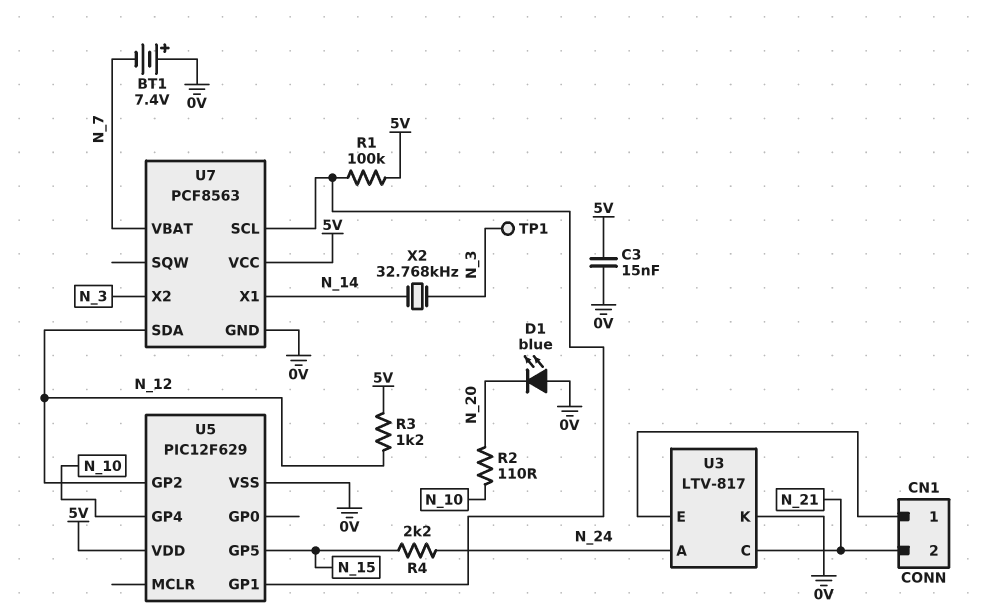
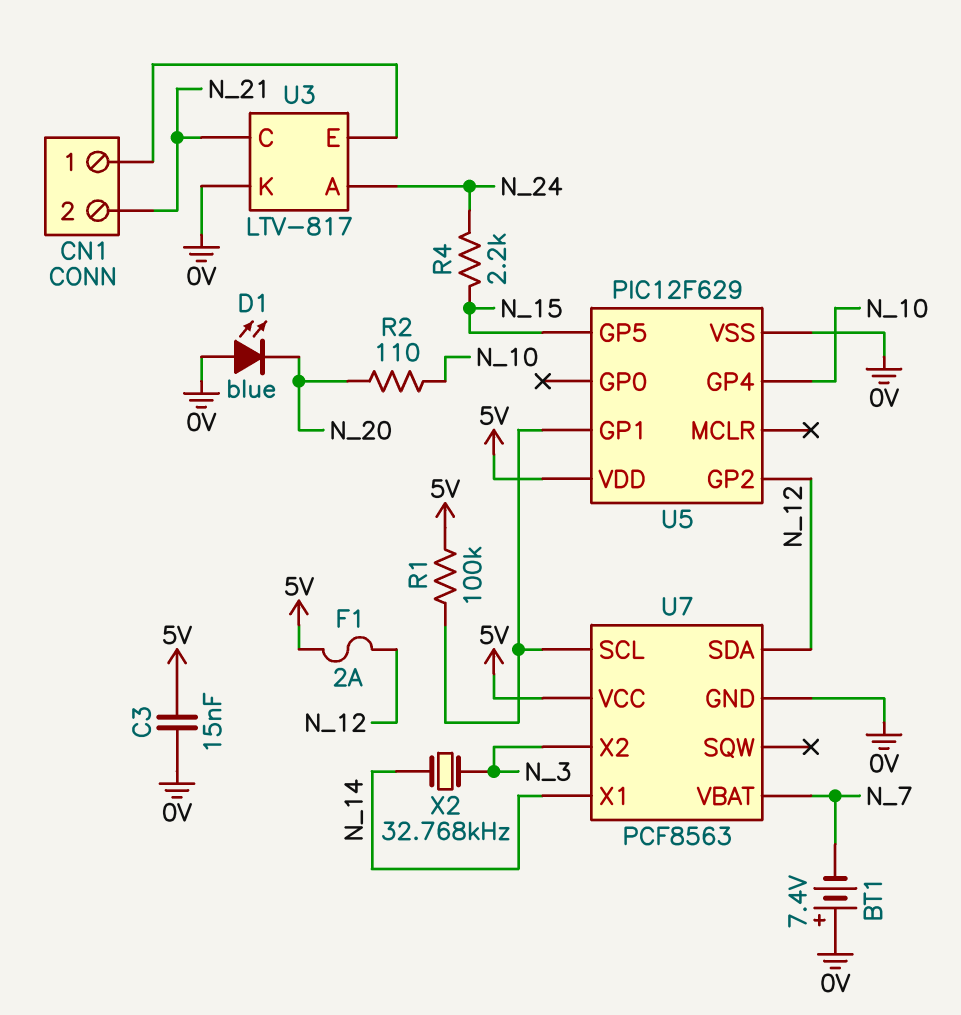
F1: none -> 2A (5V, N_12)
R3: 1.2k (5V, N_12) -> none
TP1: test point (N_3) -> none

